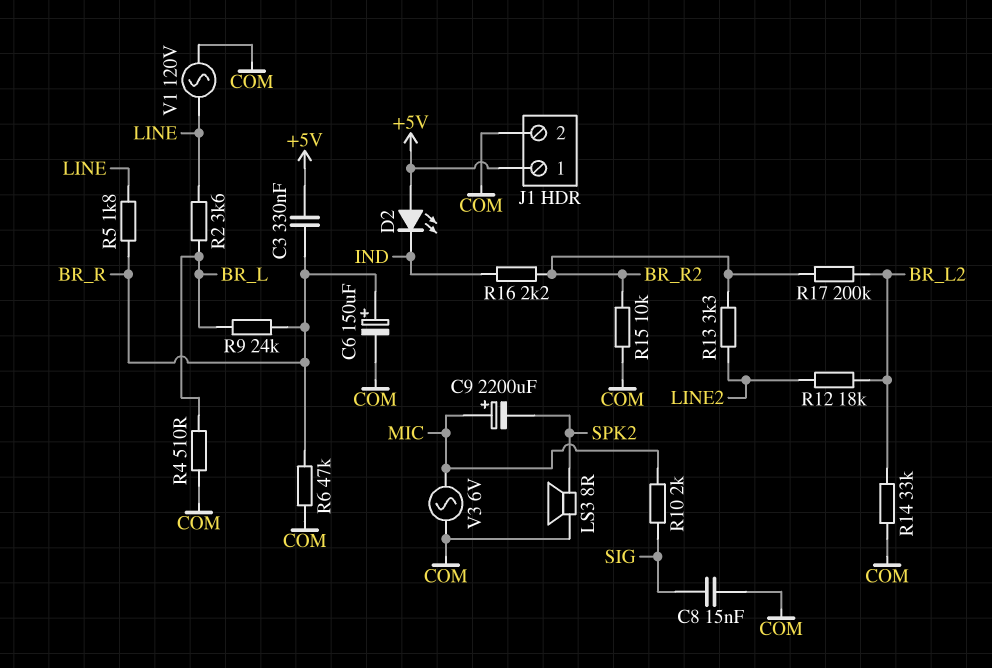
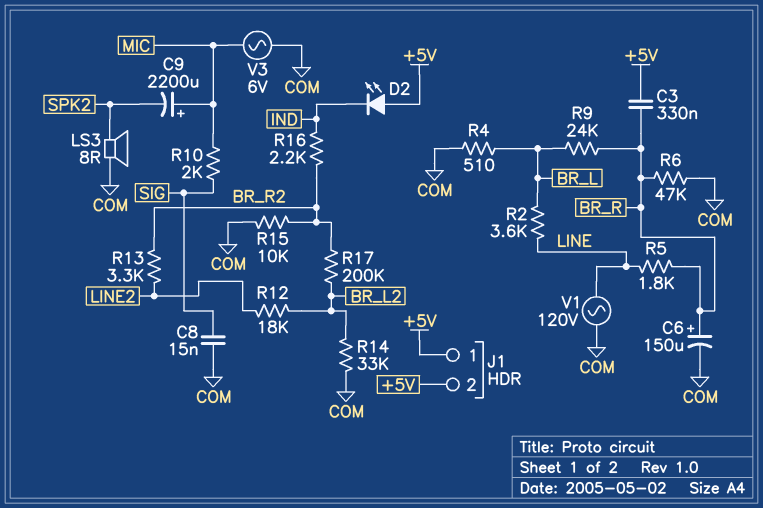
J1 pin 2: COM -> +5V

